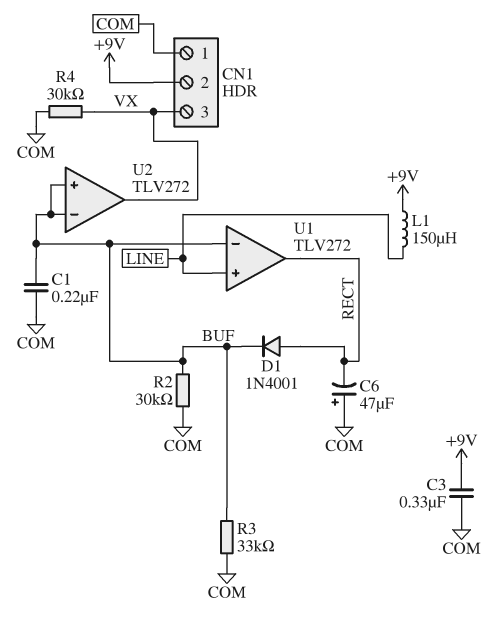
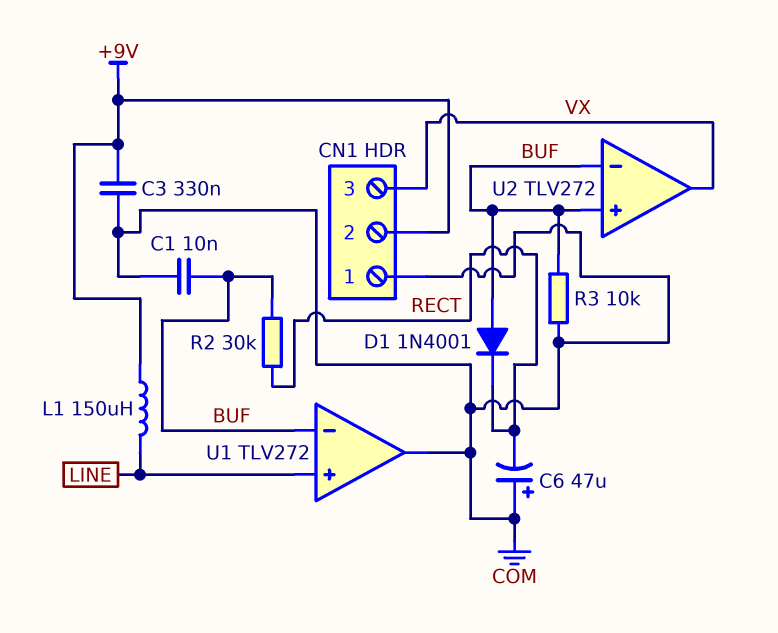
C1: 220nF (BUF, COM) -> 10nF (BUF, COM)
D1: diode 1N4001 (A RECT, K BUF) -> diode 1N4001 (A BUF, K RECT)
R2: 30k (BUF, COM) -> 30k (BUF, RECT)
R3: 33k (BUF, COM) -> 10k (BUF, COM)
R4: 30k (COM, VX) -> none
U1 pin out: RECT -> COM

